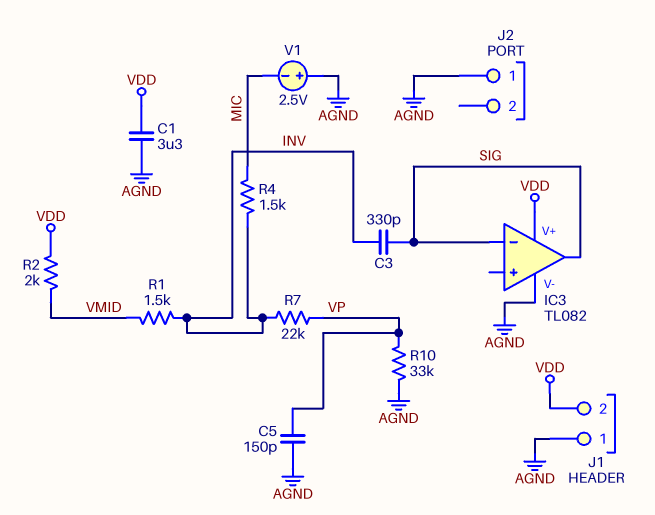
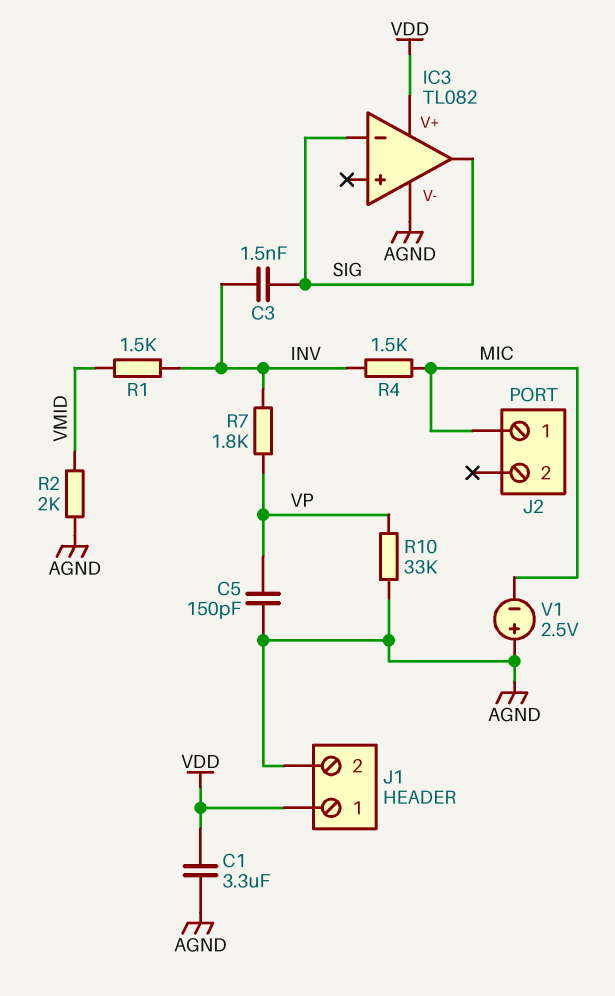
C3: 330pF (INV, SIG) -> 1.5nF (INV, SIG)
J1 pin 1: AGND -> VDD
J1 pin 2: VDD -> AGND
J2 pin 1: AGND -> MIC
R2: 2k (VDD, VMID) -> 2k (AGND, VMID)
R7: 22k (INV, VP) -> 1.8k (INV, VP)

